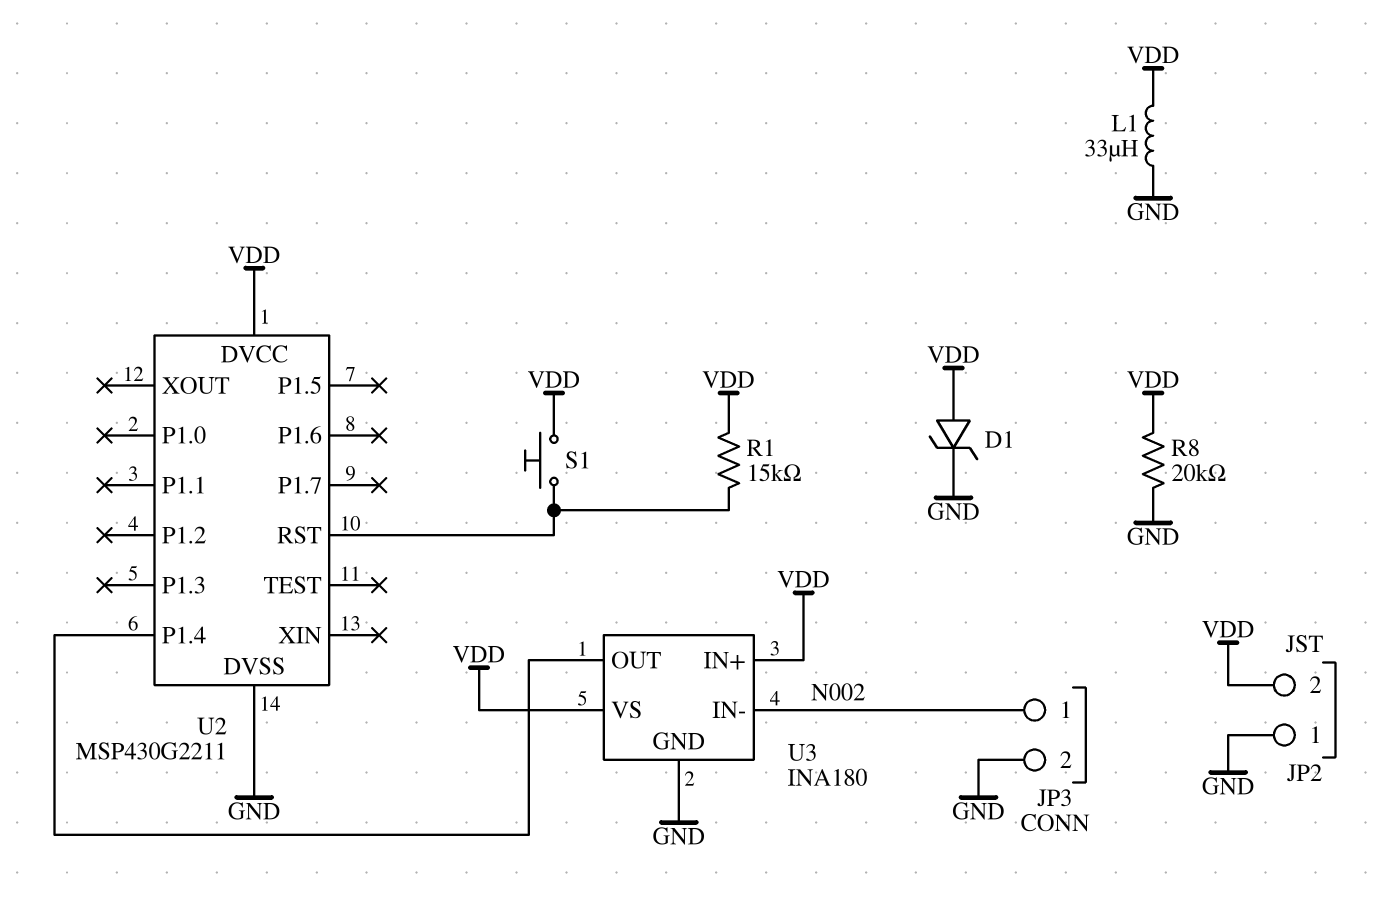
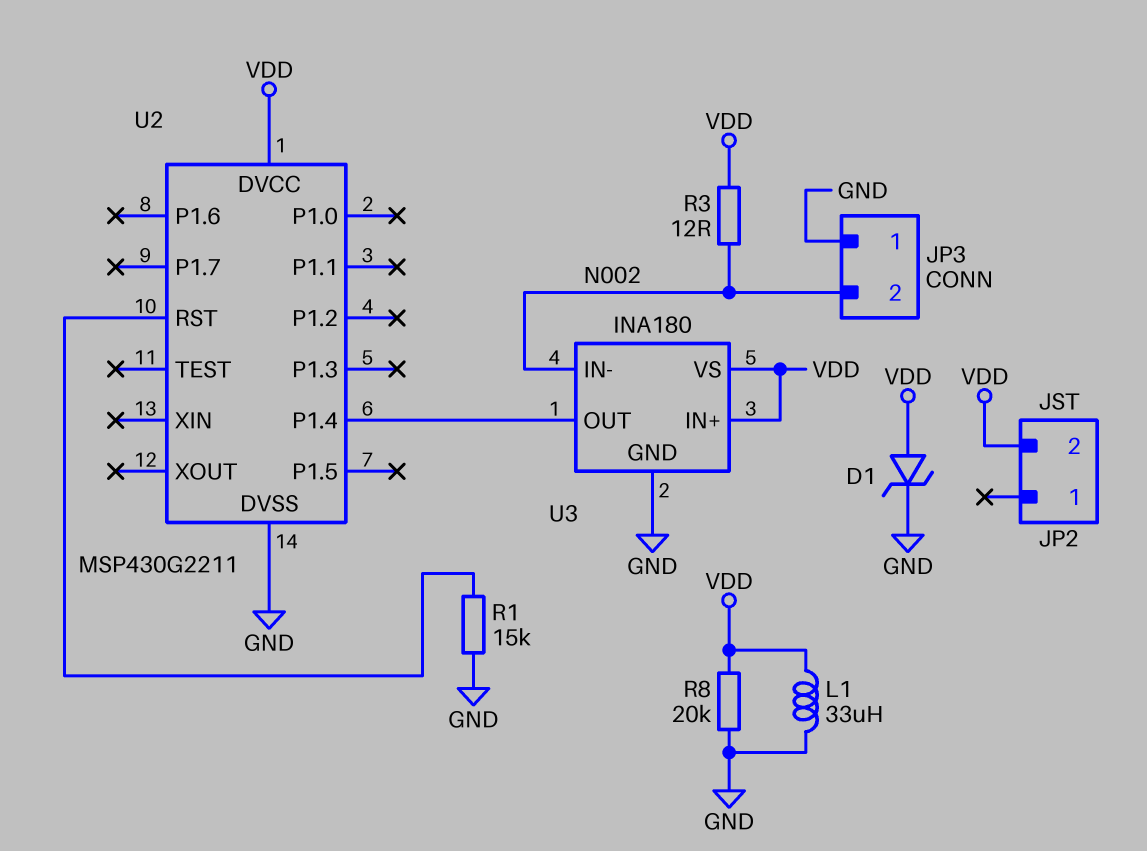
JP2 pin 1: GND -> none
JP3 pin 1: N002 -> GND
JP3 pin 2: GND -> N002
R1: 15k (U2/RST, VDD) -> 15k (GND, U2/RST)
R3: none -> 12 (N002, VDD)
S1: button (U2/RST, VDD) -> none

